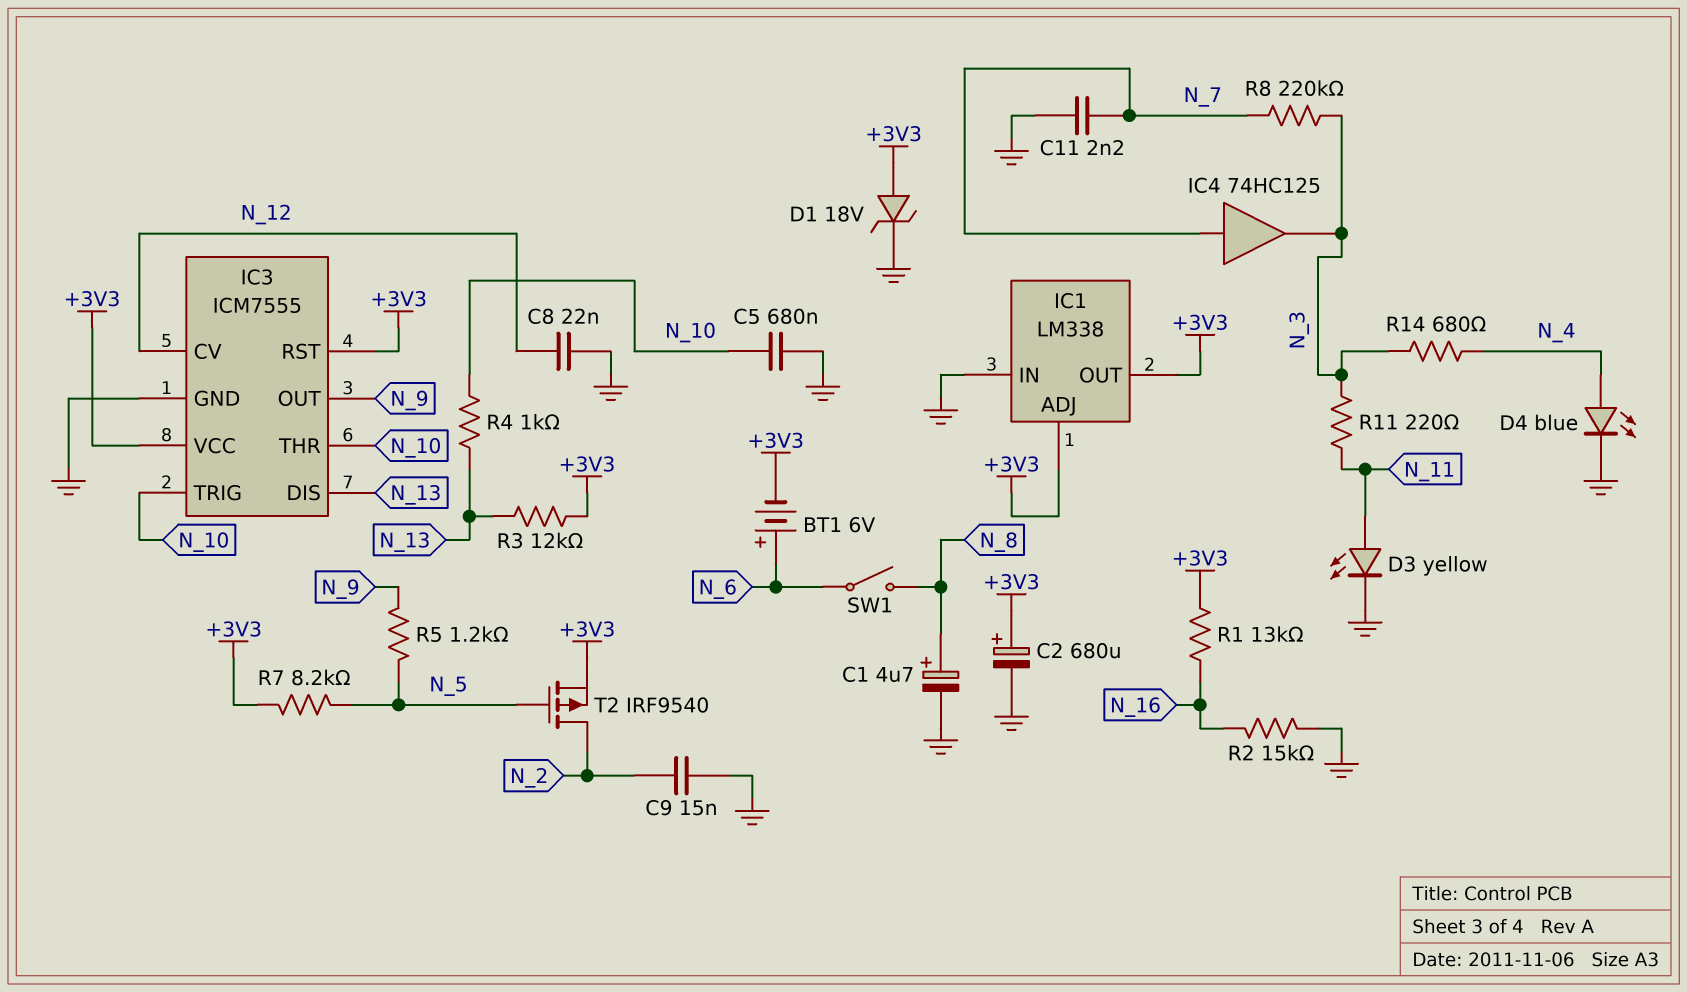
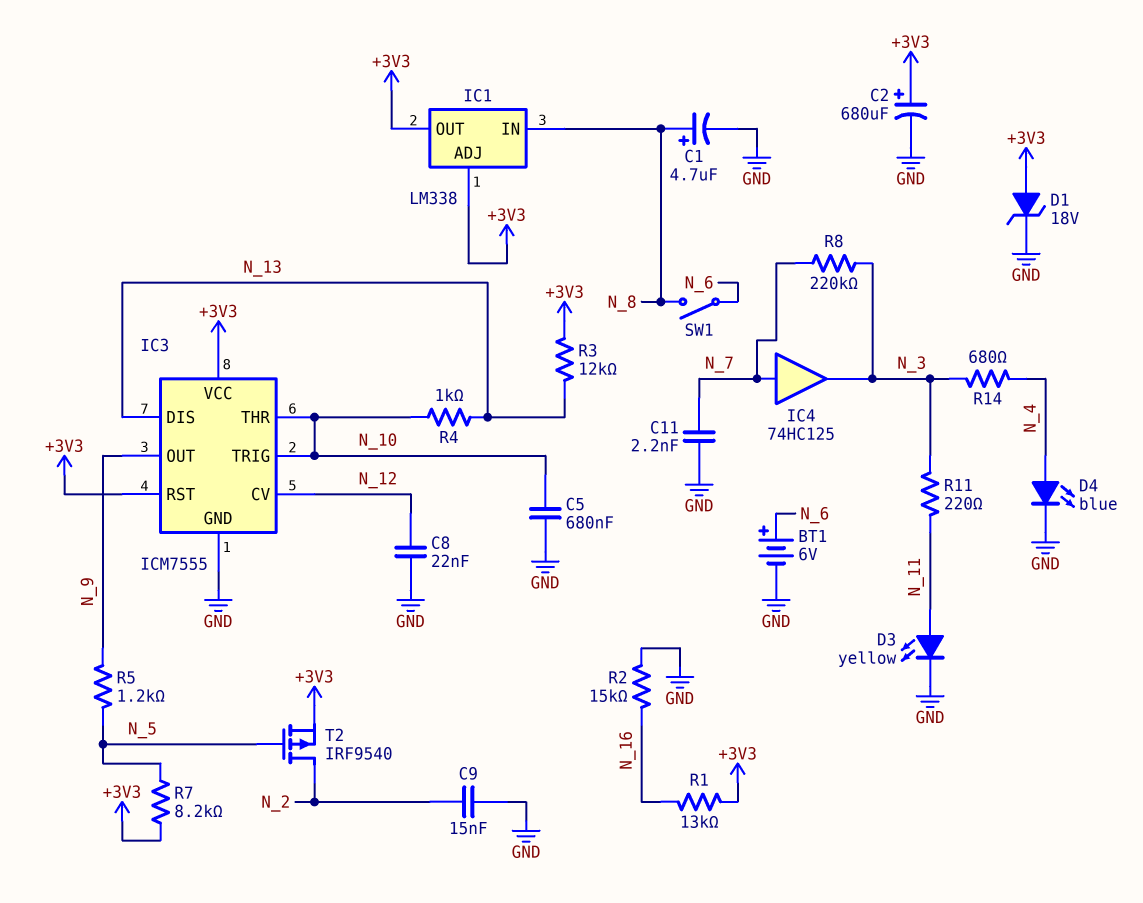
BT1: 6V (plus N_6, minus +3V3) -> 6V (plus N_6, minus GND)
IC1 pin IN: GND -> N_8

